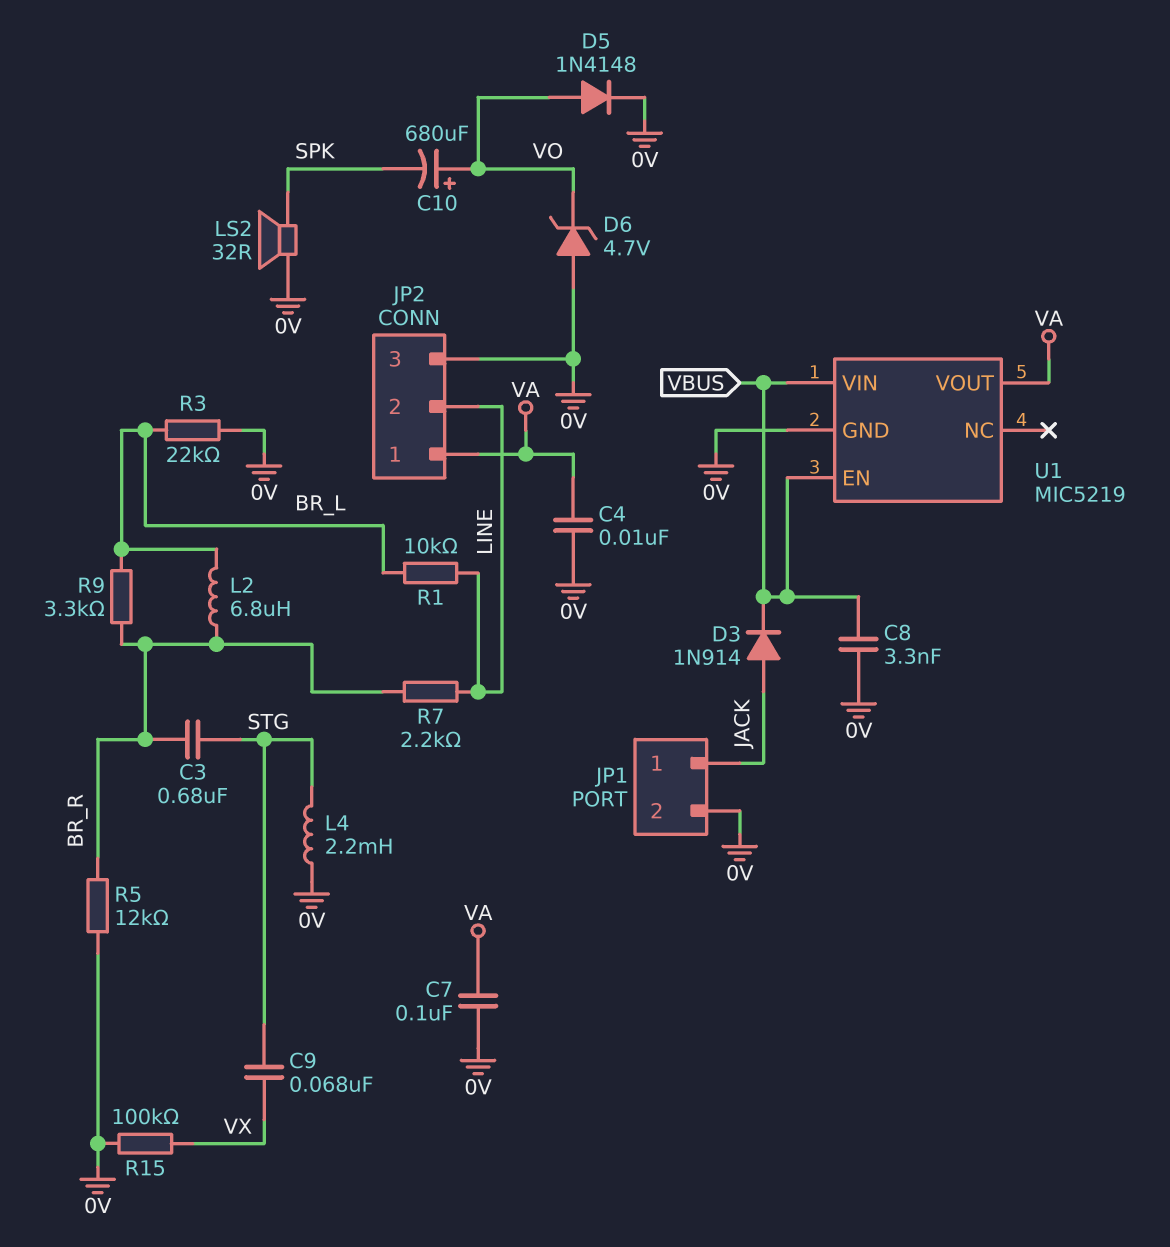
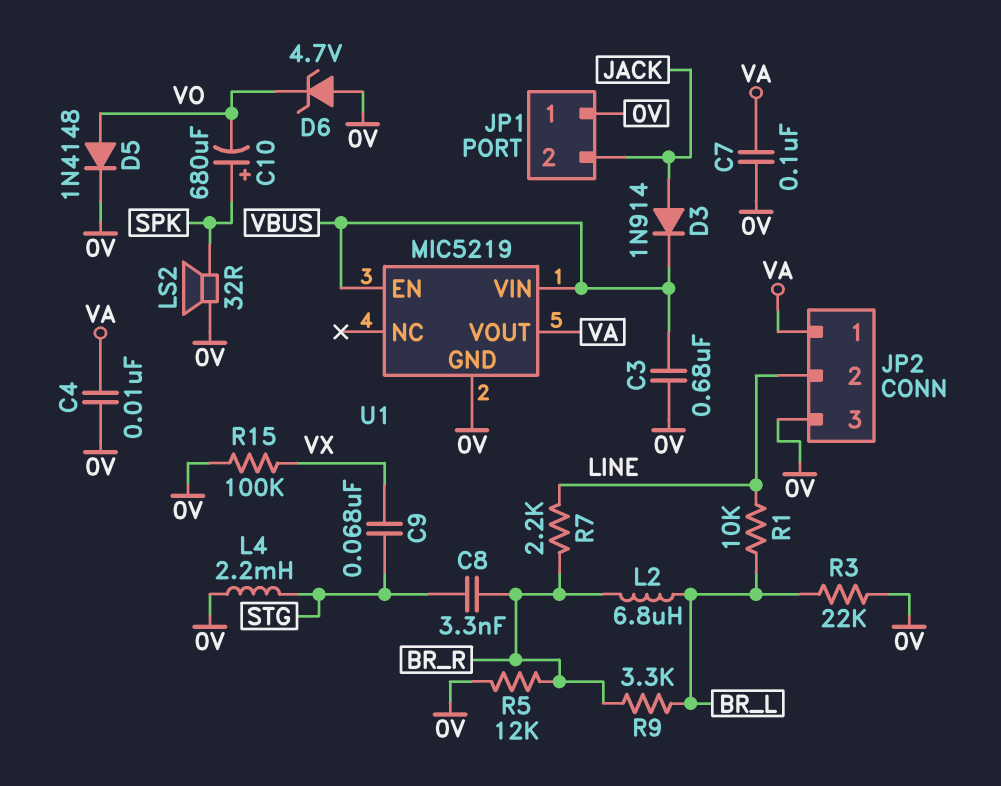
C3: 680nF (BR_R, STG) -> 680nF (0V, VBUS)
C8: 3.3nF (0V, VBUS) -> 3.3nF (BR_R, STG)
C10: 680uF (plus VO, minus SPK) -> 680uF (plus SPK, minus VO)
JP1 pin 1: JACK -> 0V
JP1 pin 2: 0V -> JACK

